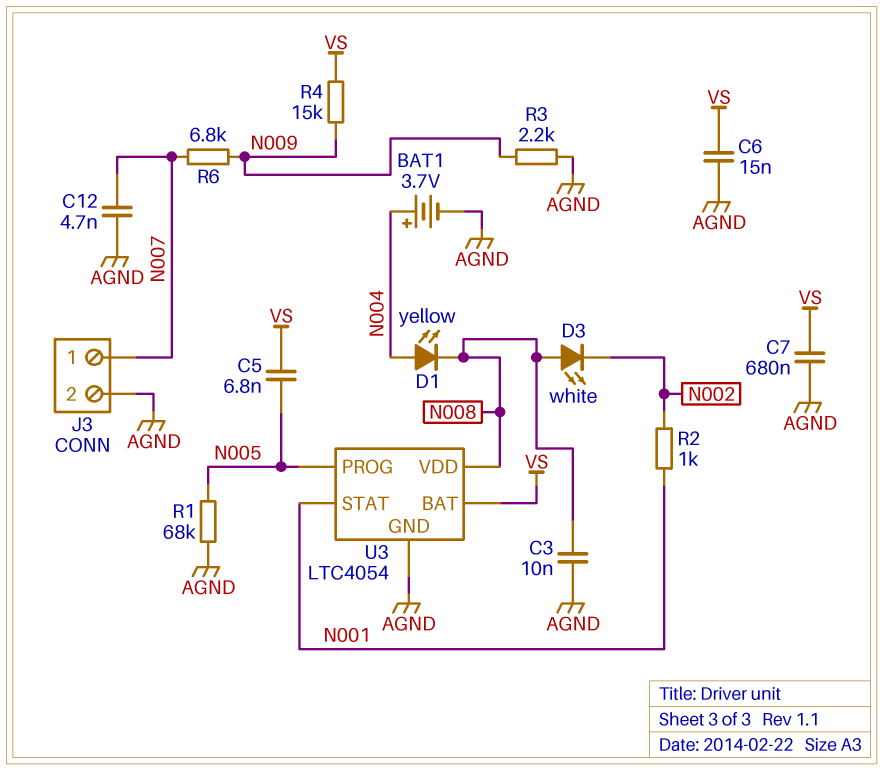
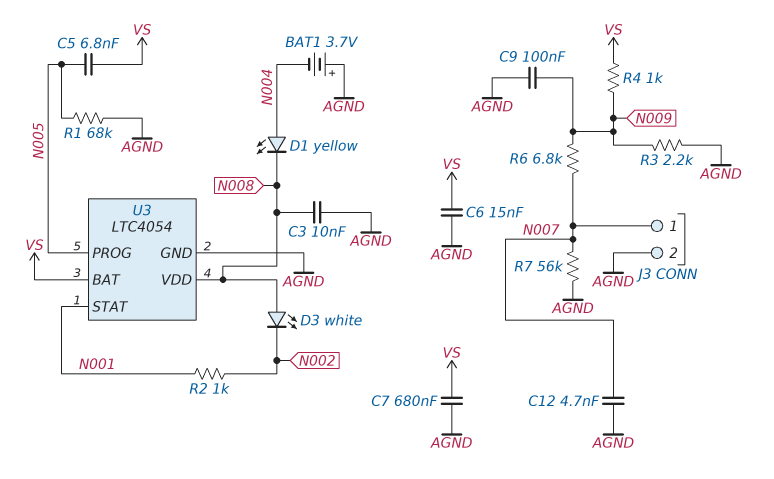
BAT1: 3.7V (plus N004, minus AGND) -> 3.7V (plus AGND, minus N004)
C9: none -> 100nF (AGND, N009)
R4: 15k (N009, VS) -> 1k (N009, VS)
R7: none -> 56k (AGND, N007)

